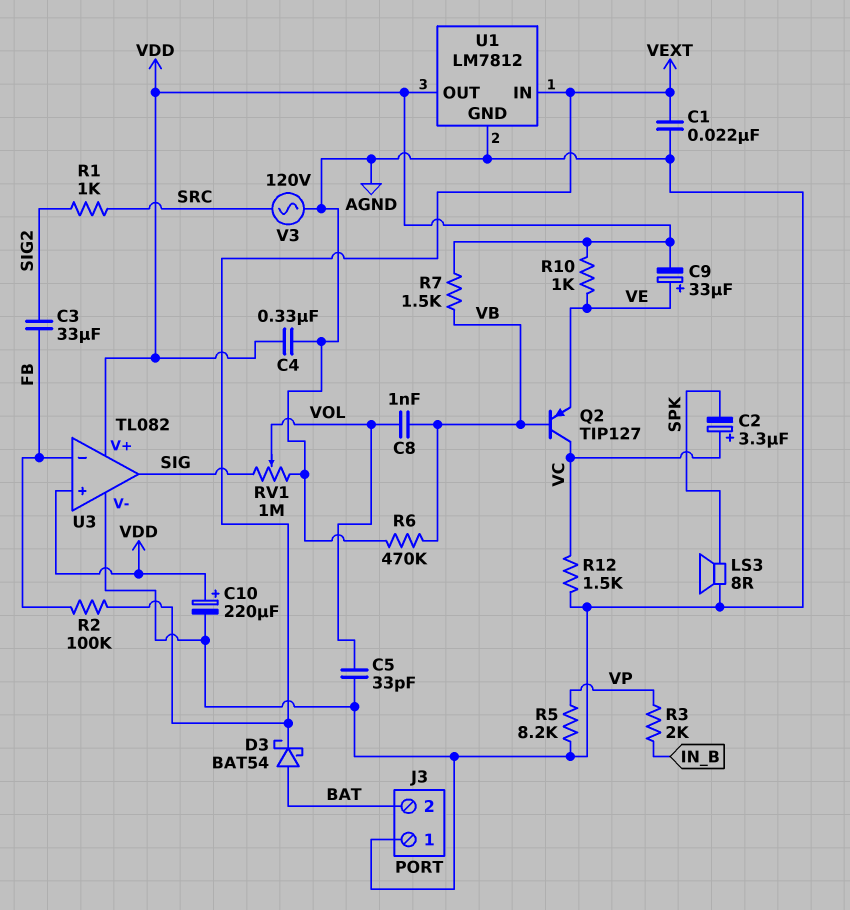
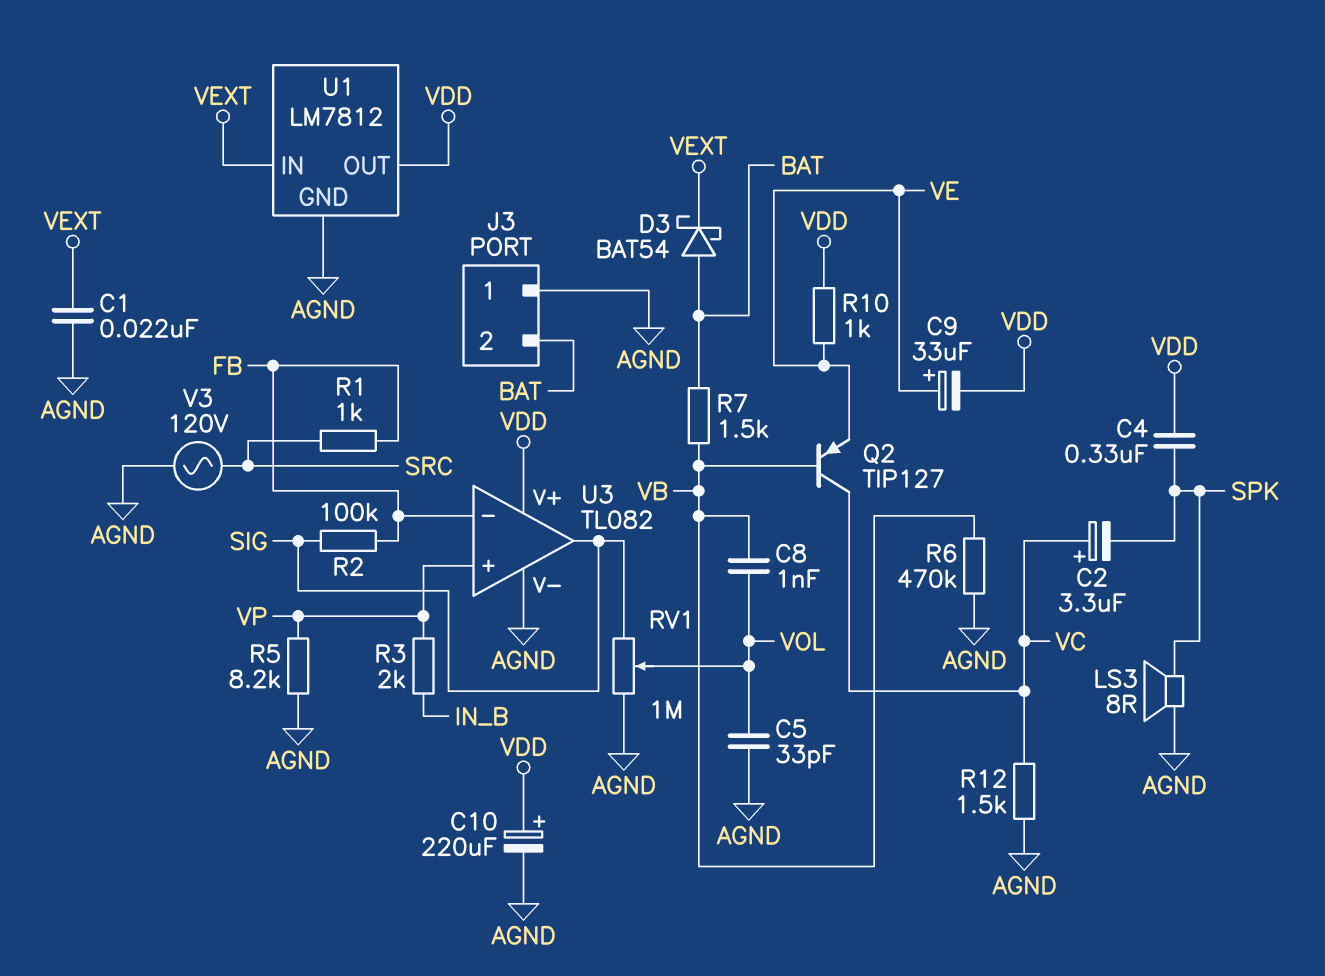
C3: 33uF (FB, SIG2) -> none
C4: 330nF (AGND, VDD) -> 330nF (SPK, VDD)
R1: 1k (SIG2, SRC) -> 1k (FB, SRC)
R2: 100k (FB, VEXT) -> 100k (FB, SIG)
R7: 1.5k (VB, VDD) -> 1.5k (BAT, VB)
U3 pin in+: VDD -> VP

